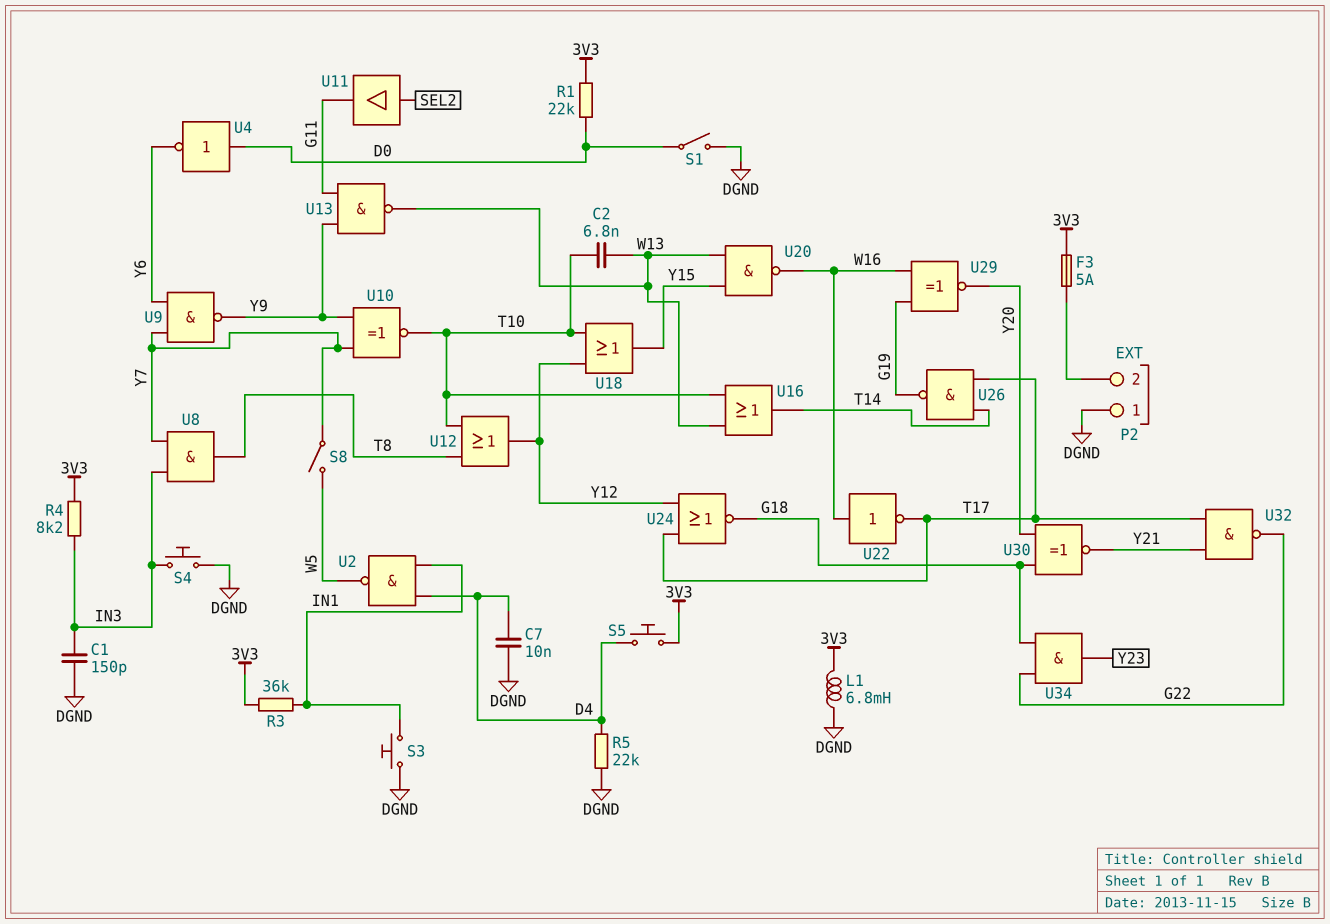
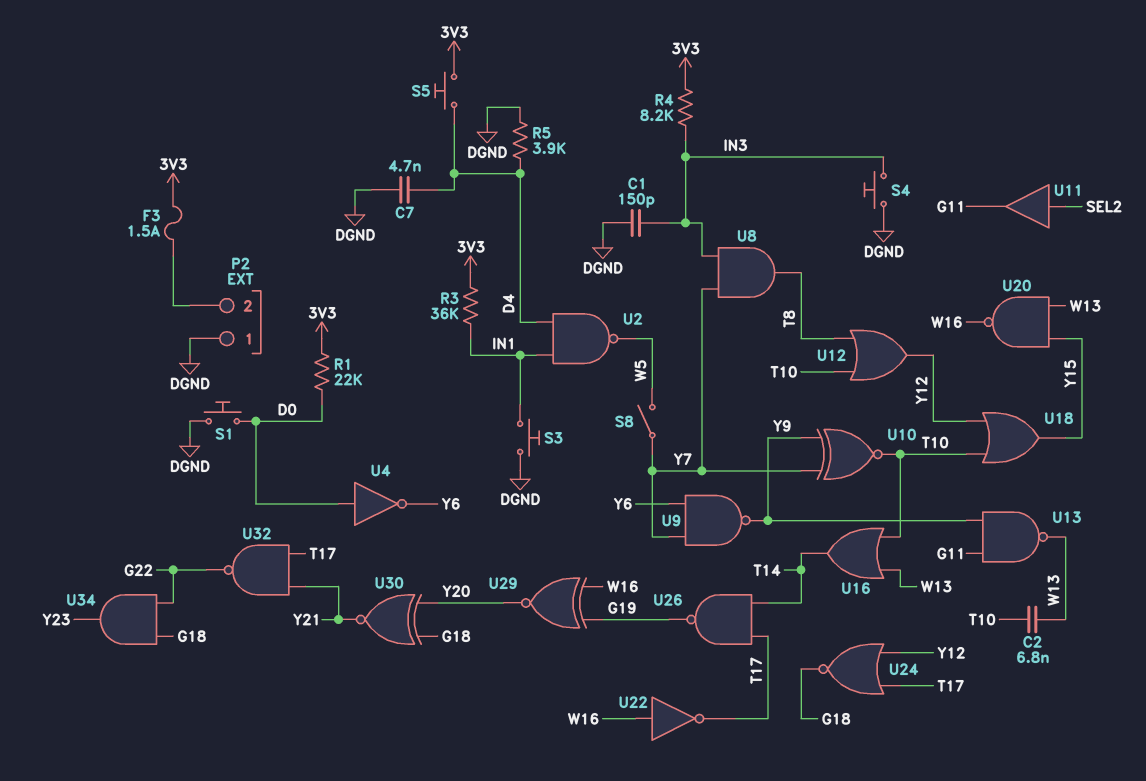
C7: 10nF (D4, DGND) -> 4.7nF (D4, DGND)
F3: 5A (3V3, P2/2) -> 1.5A (3V3, P2/2)
L1: 6.8mH (3V3, DGND) -> none
R5: 22k (D4, DGND) -> 3.9k (D4, DGND)
S1: switch (D0, DGND) -> button (D0, DGND)

